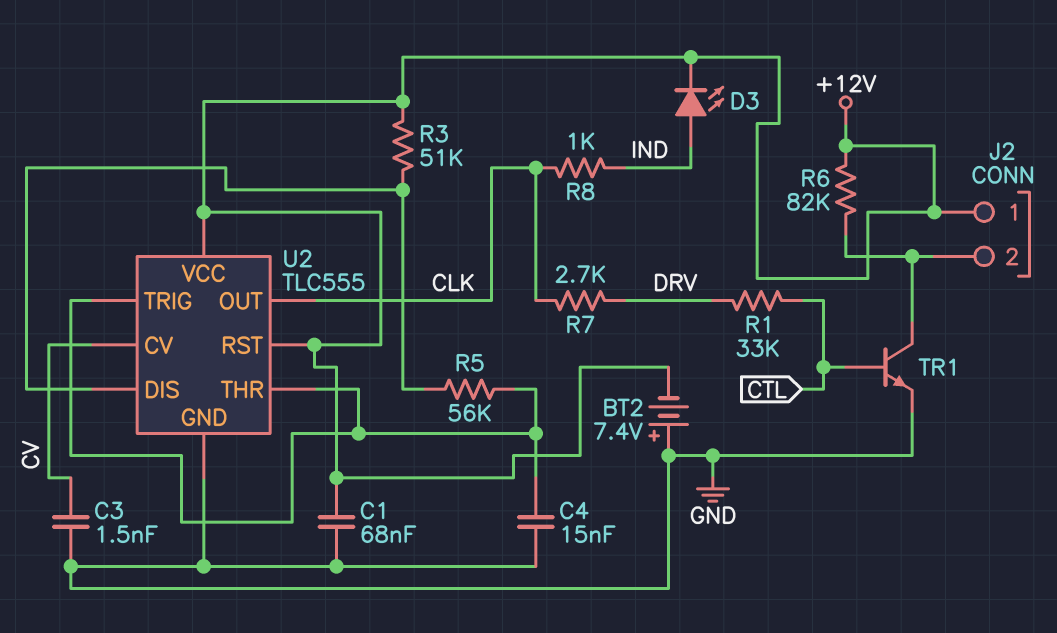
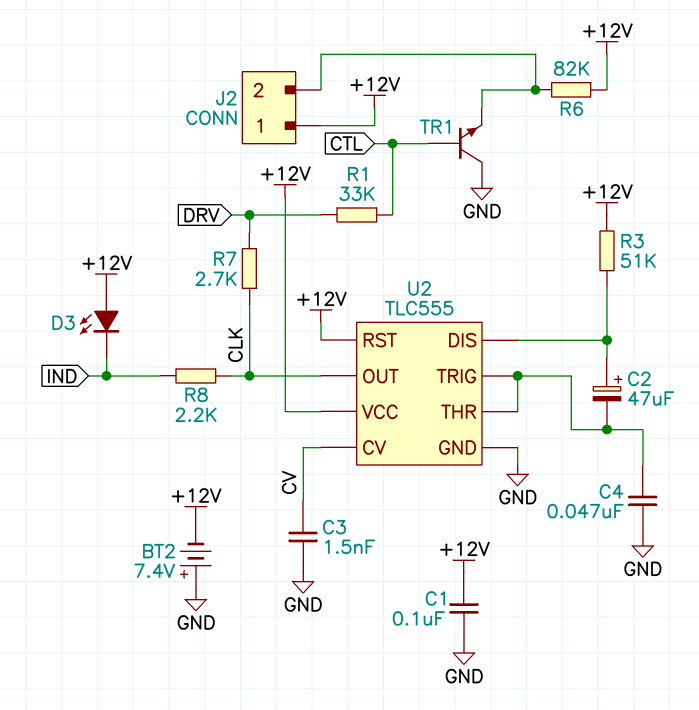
C1: 68nF (+12V, GND) -> 100nF (+12V, GND)
C2: none -> 47uF (plus U2/DIS, minus U2/THR)
C4: 15nF (GND, U2/THR) -> 47nF (GND, U2/THR)
D3: LED (A IND, K +12V) -> LED (A +12V, K IND)
R5: 56k (U2/DIS, U2/THR) -> none
R8: 1k (CLK, IND) -> 2.2k (CLK, IND)
TR1: NPN (B CTL, C J2/2, E GND) -> NPN (B CTL, C GND, E J2/2)

